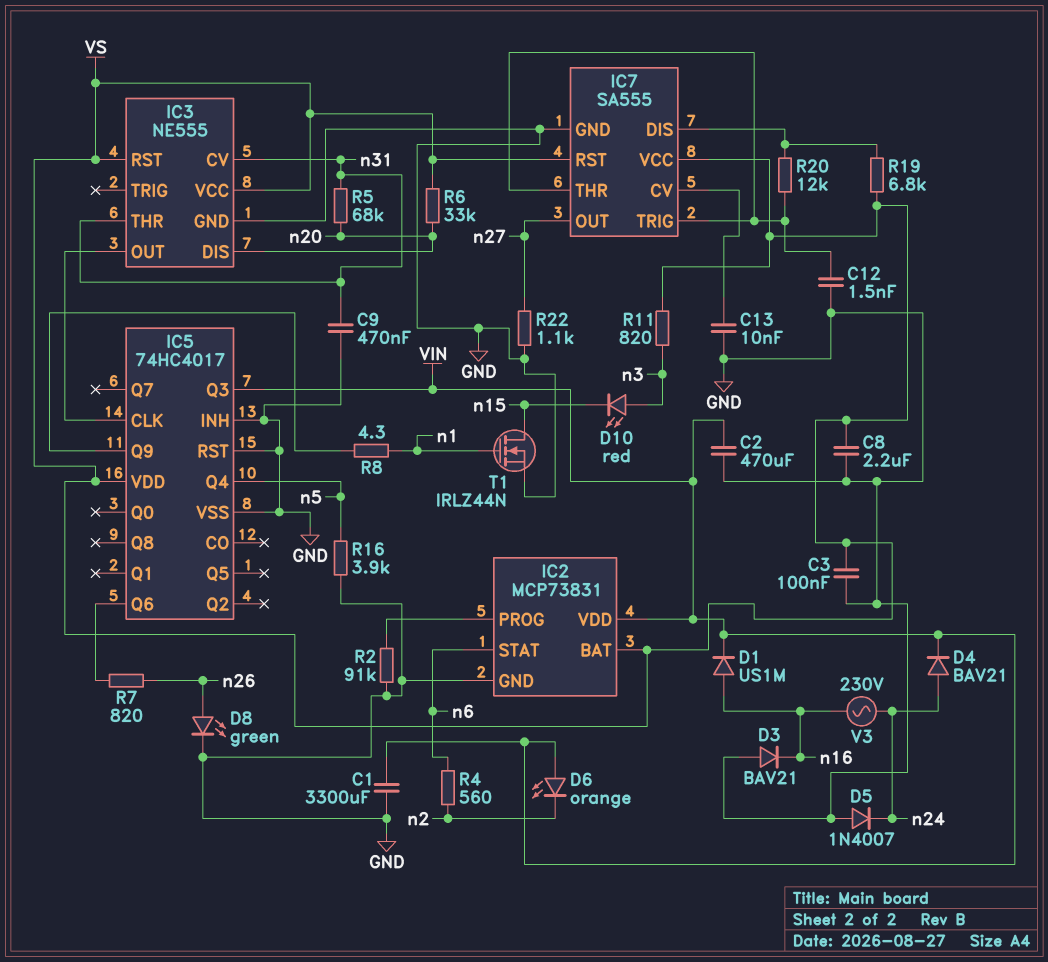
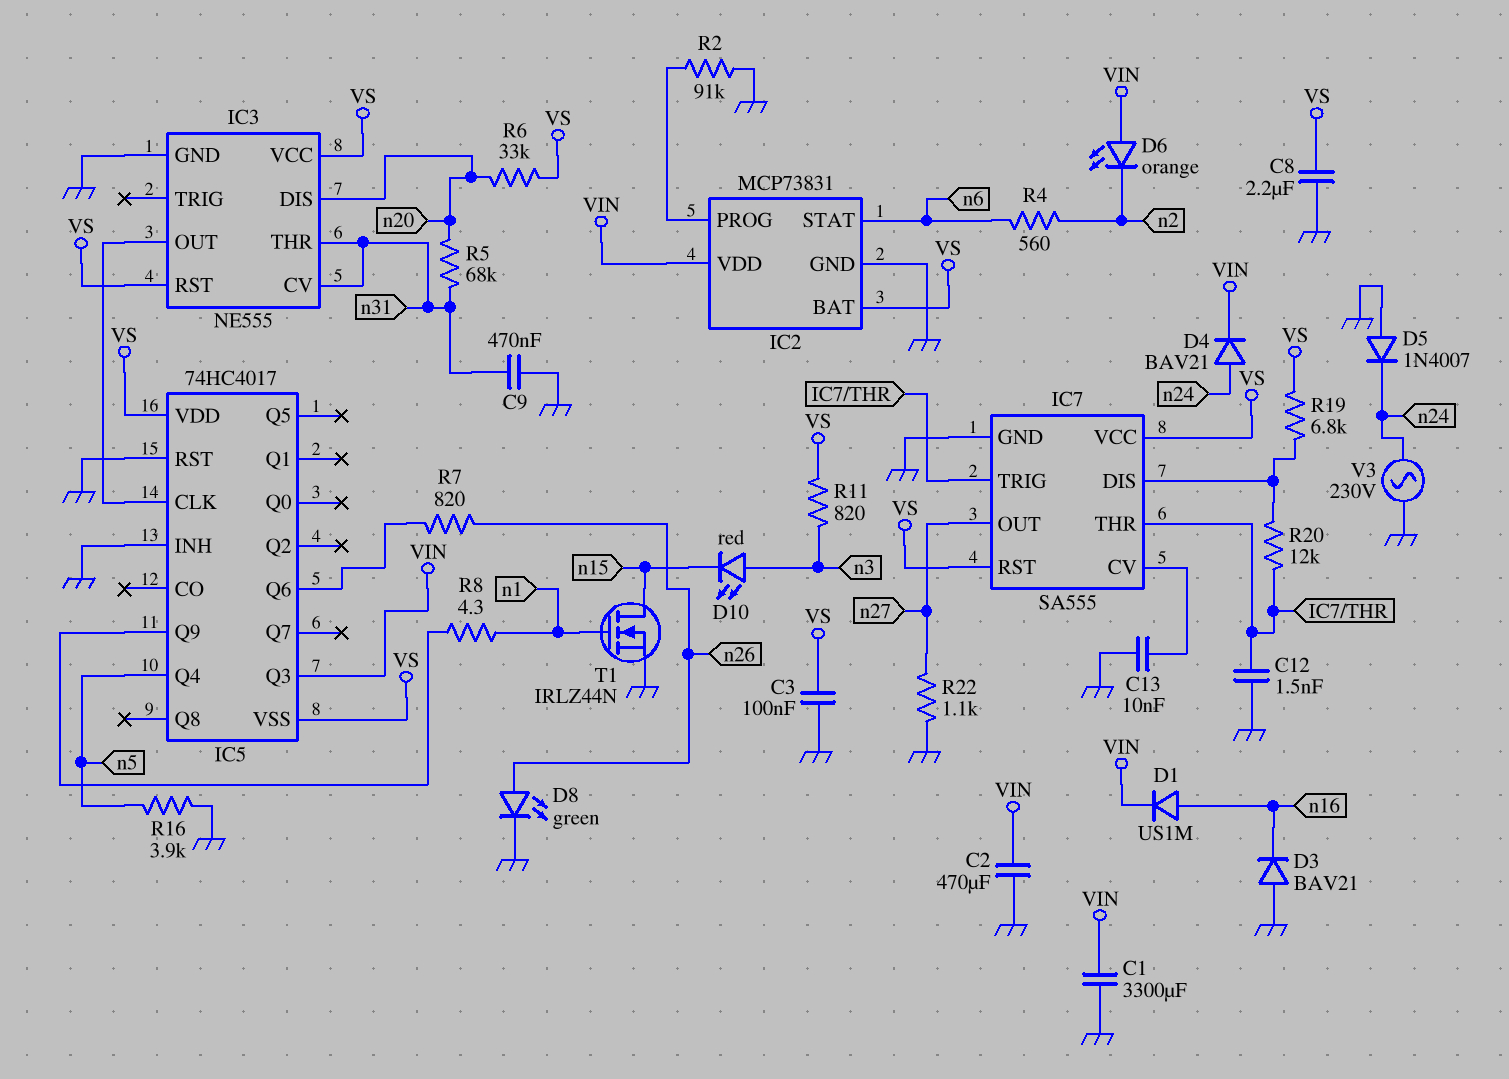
IC5 pin VSS: GND -> VS
V3: AC 230V (n16, n24) -> AC 230V (GND, n24)

